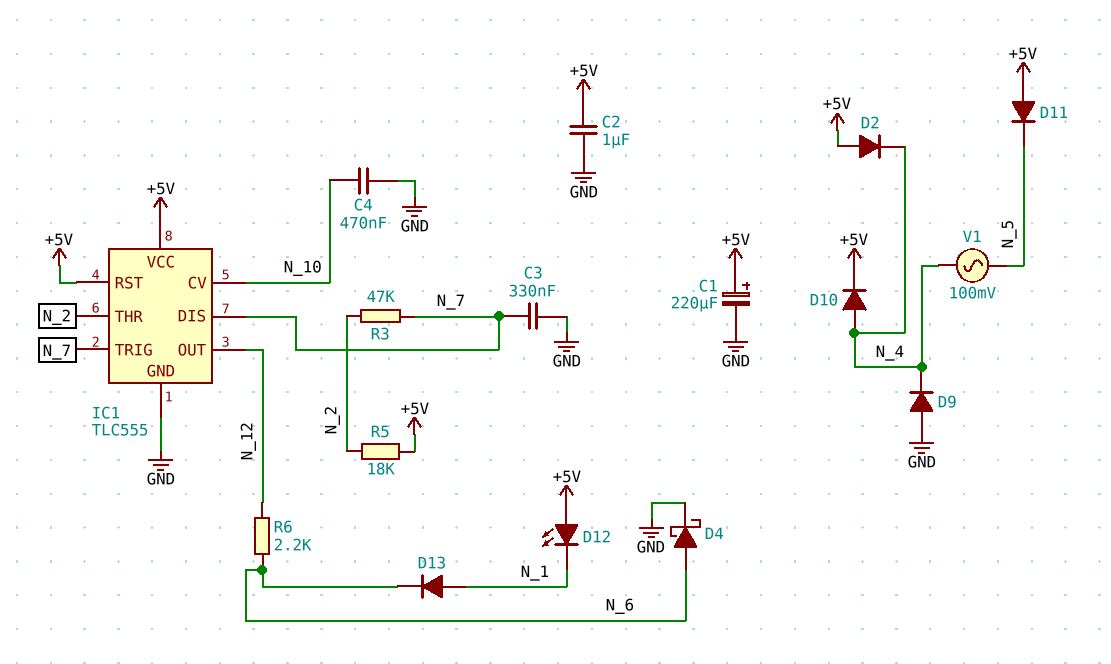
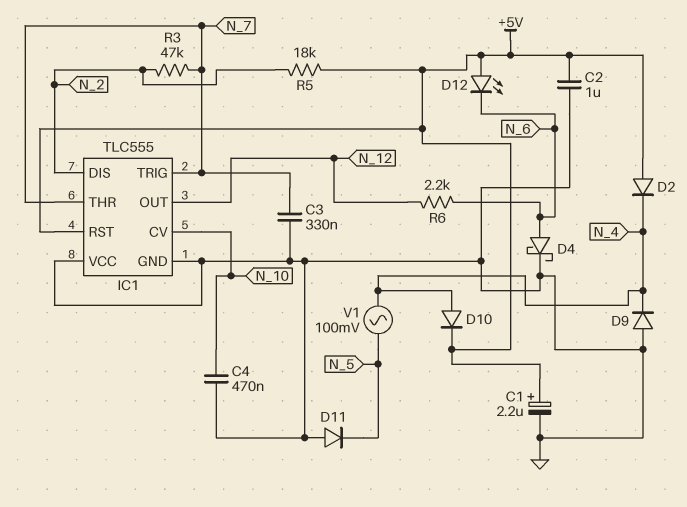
C1: 220uF (plus +5V, minus GND) -> 2.2uF (plus +5V, minus GND)
D11: diode (A +5V, K N_5) -> diode (A GND, K N_5)
D12: LED (A +5V, K N_1) -> LED (A +5V, K N_6)
D13: diode (A N_1, K N_6) -> none
IC1 pin DIS: N_7 -> N_2
IC1 pin THR: N_2 -> N_7
IC1 pin VCC: +5V -> GND

